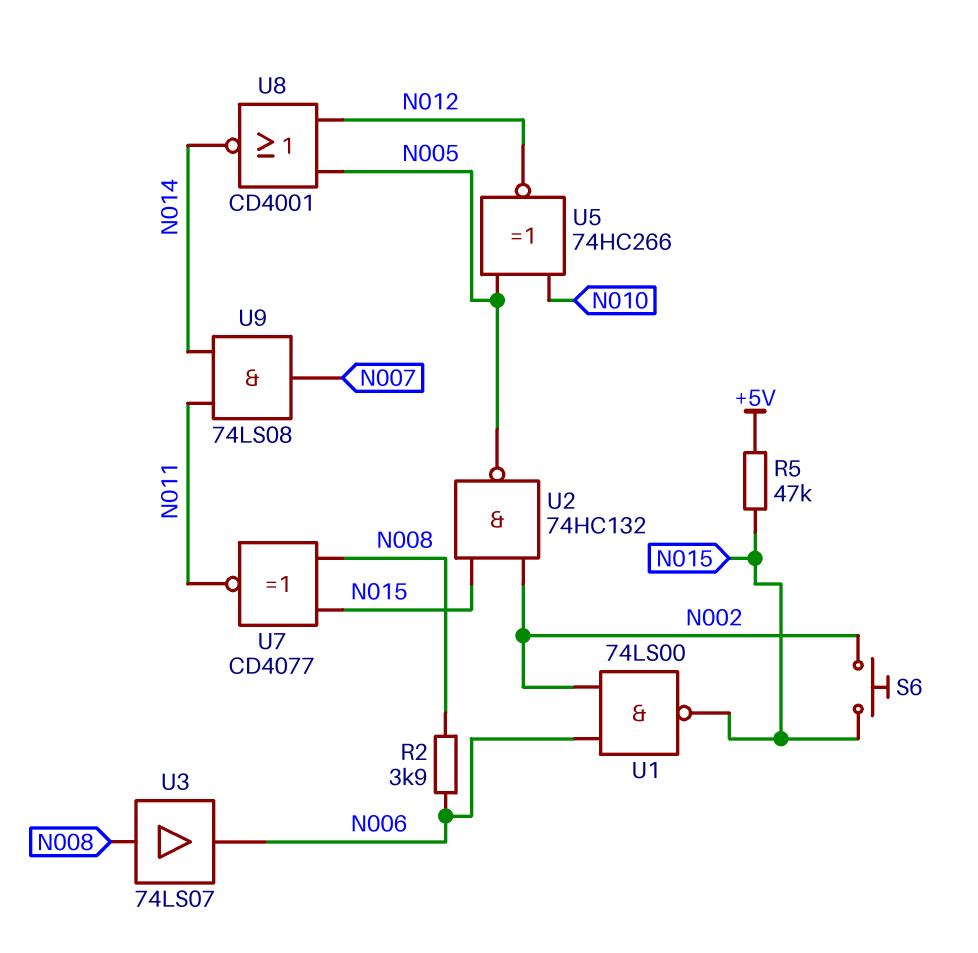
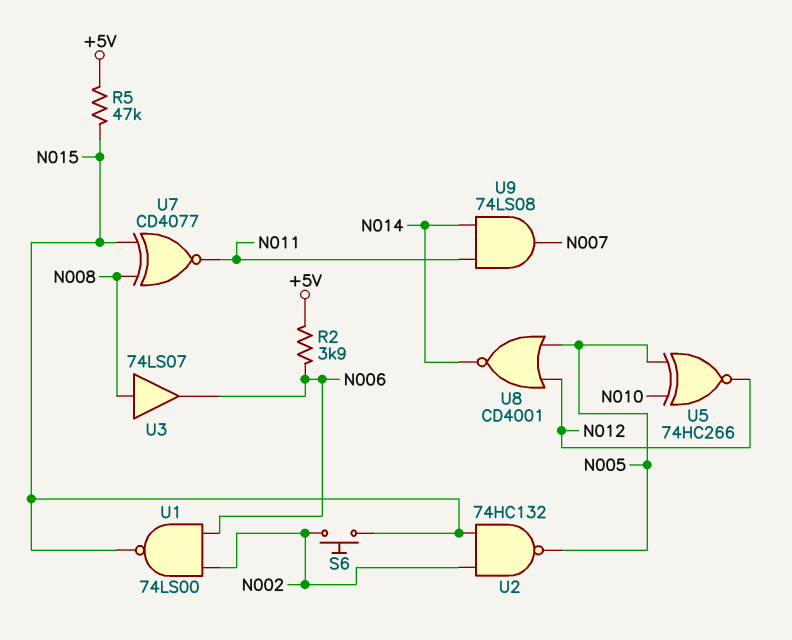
R2: 3.9k (N006, N008) -> 3.9k (+5V, N006)

